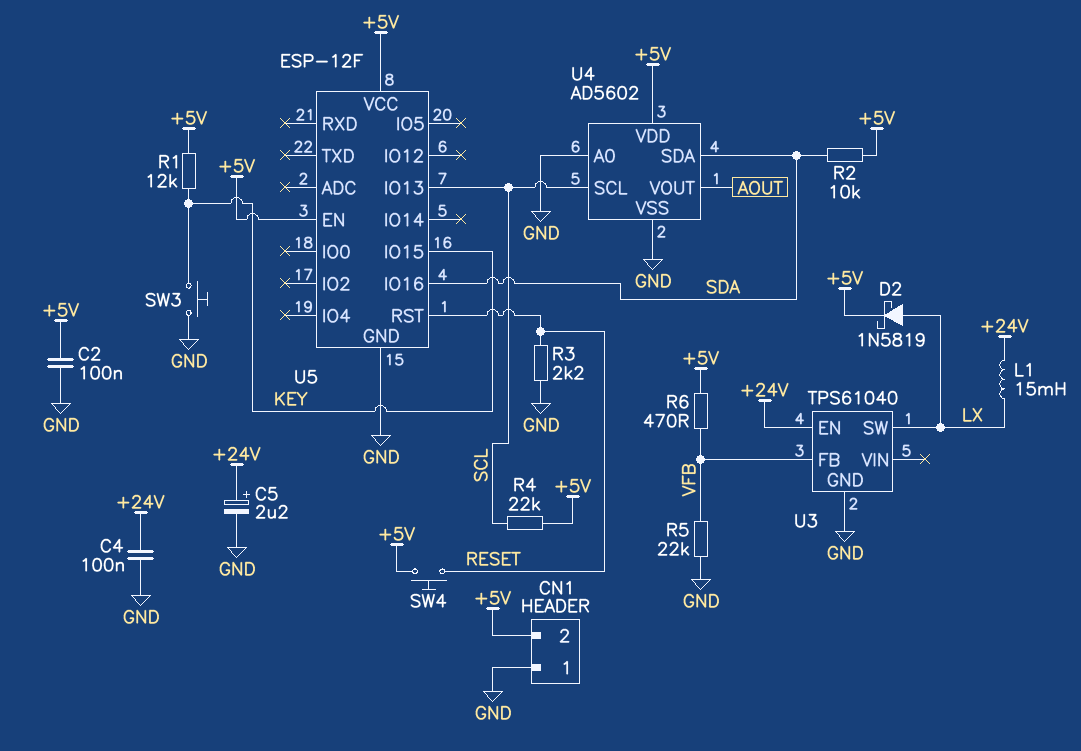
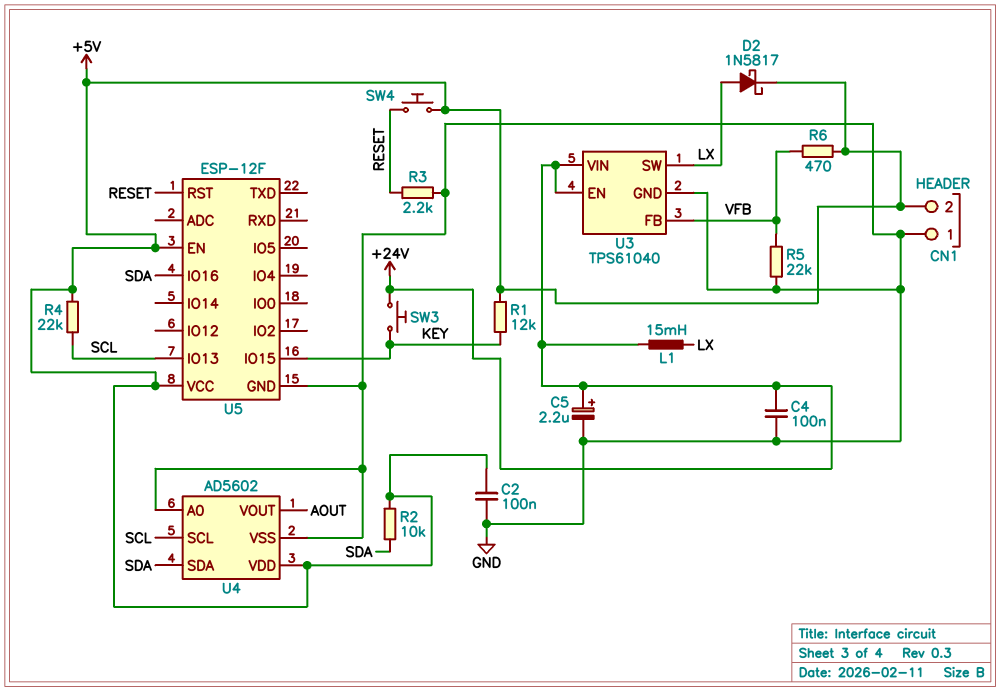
D2: schottky 1N5819 (A LX, K +5V) -> schottky 1N5817 (A LX, K +5V)
SW3: button (GND, KEY) -> button (+24V, KEY)
U3 pin VIN: none -> +24V

